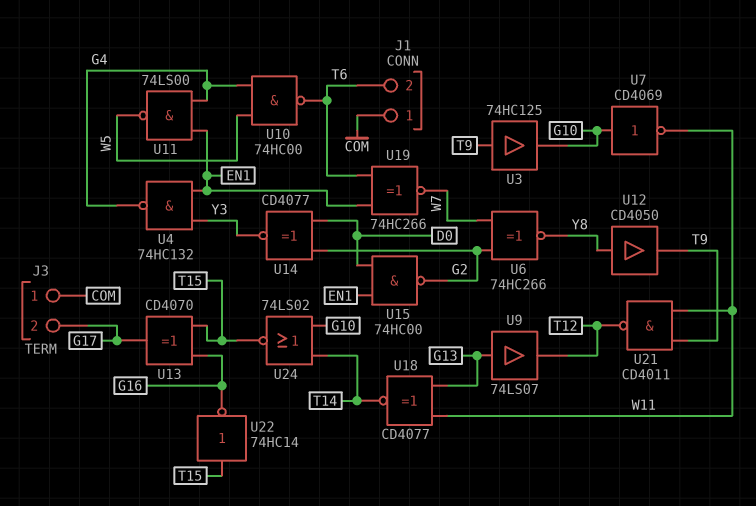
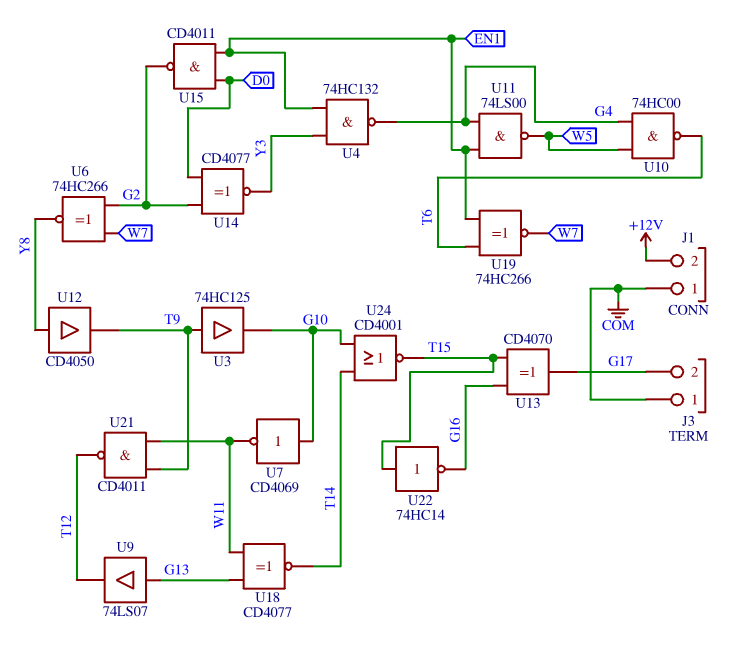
J1 pin 2: T6 -> +12V
U15: NAND 74HC00 (in D0, in EN1, out G2) -> NAND CD4011 (in D0, in EN1, out G2)
U24: NOR 74LS02 (in G10, in T14, out T15) -> NOR CD4001 (in G10, in T14, out T15)

